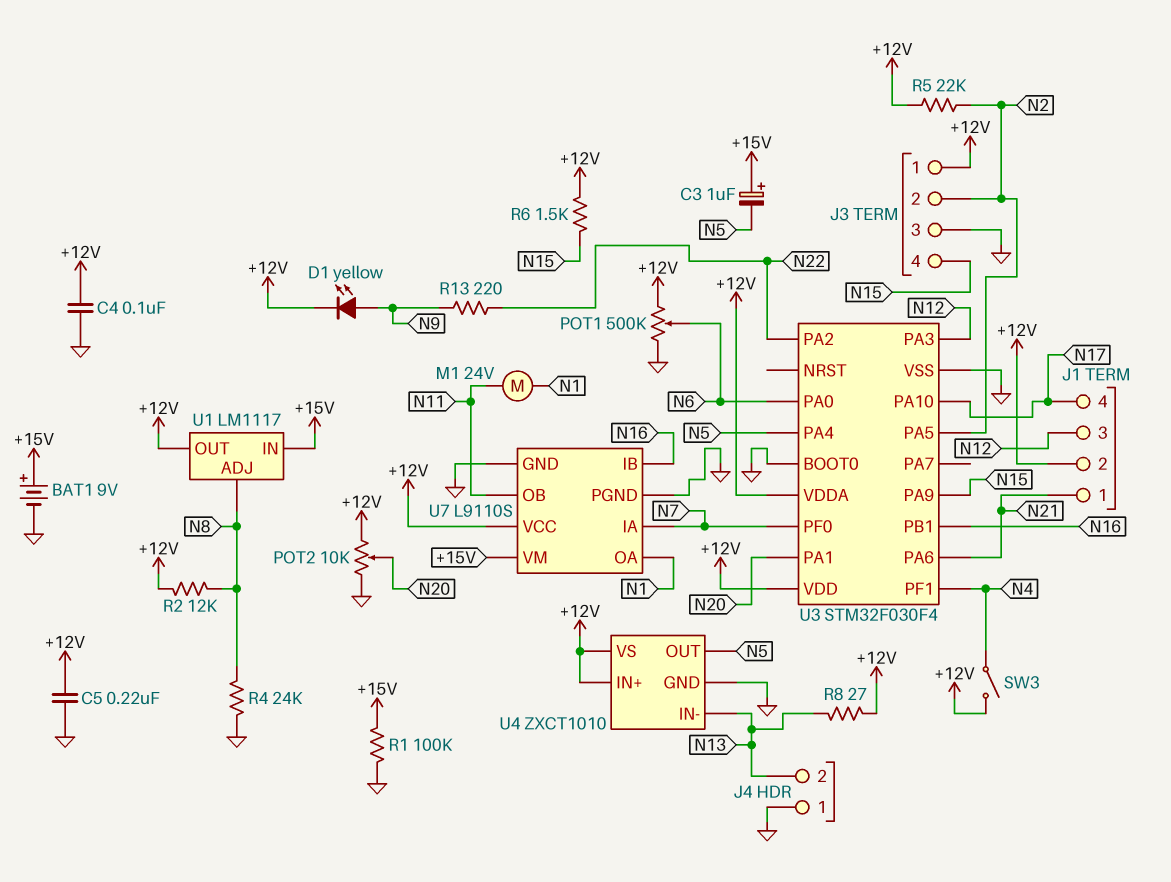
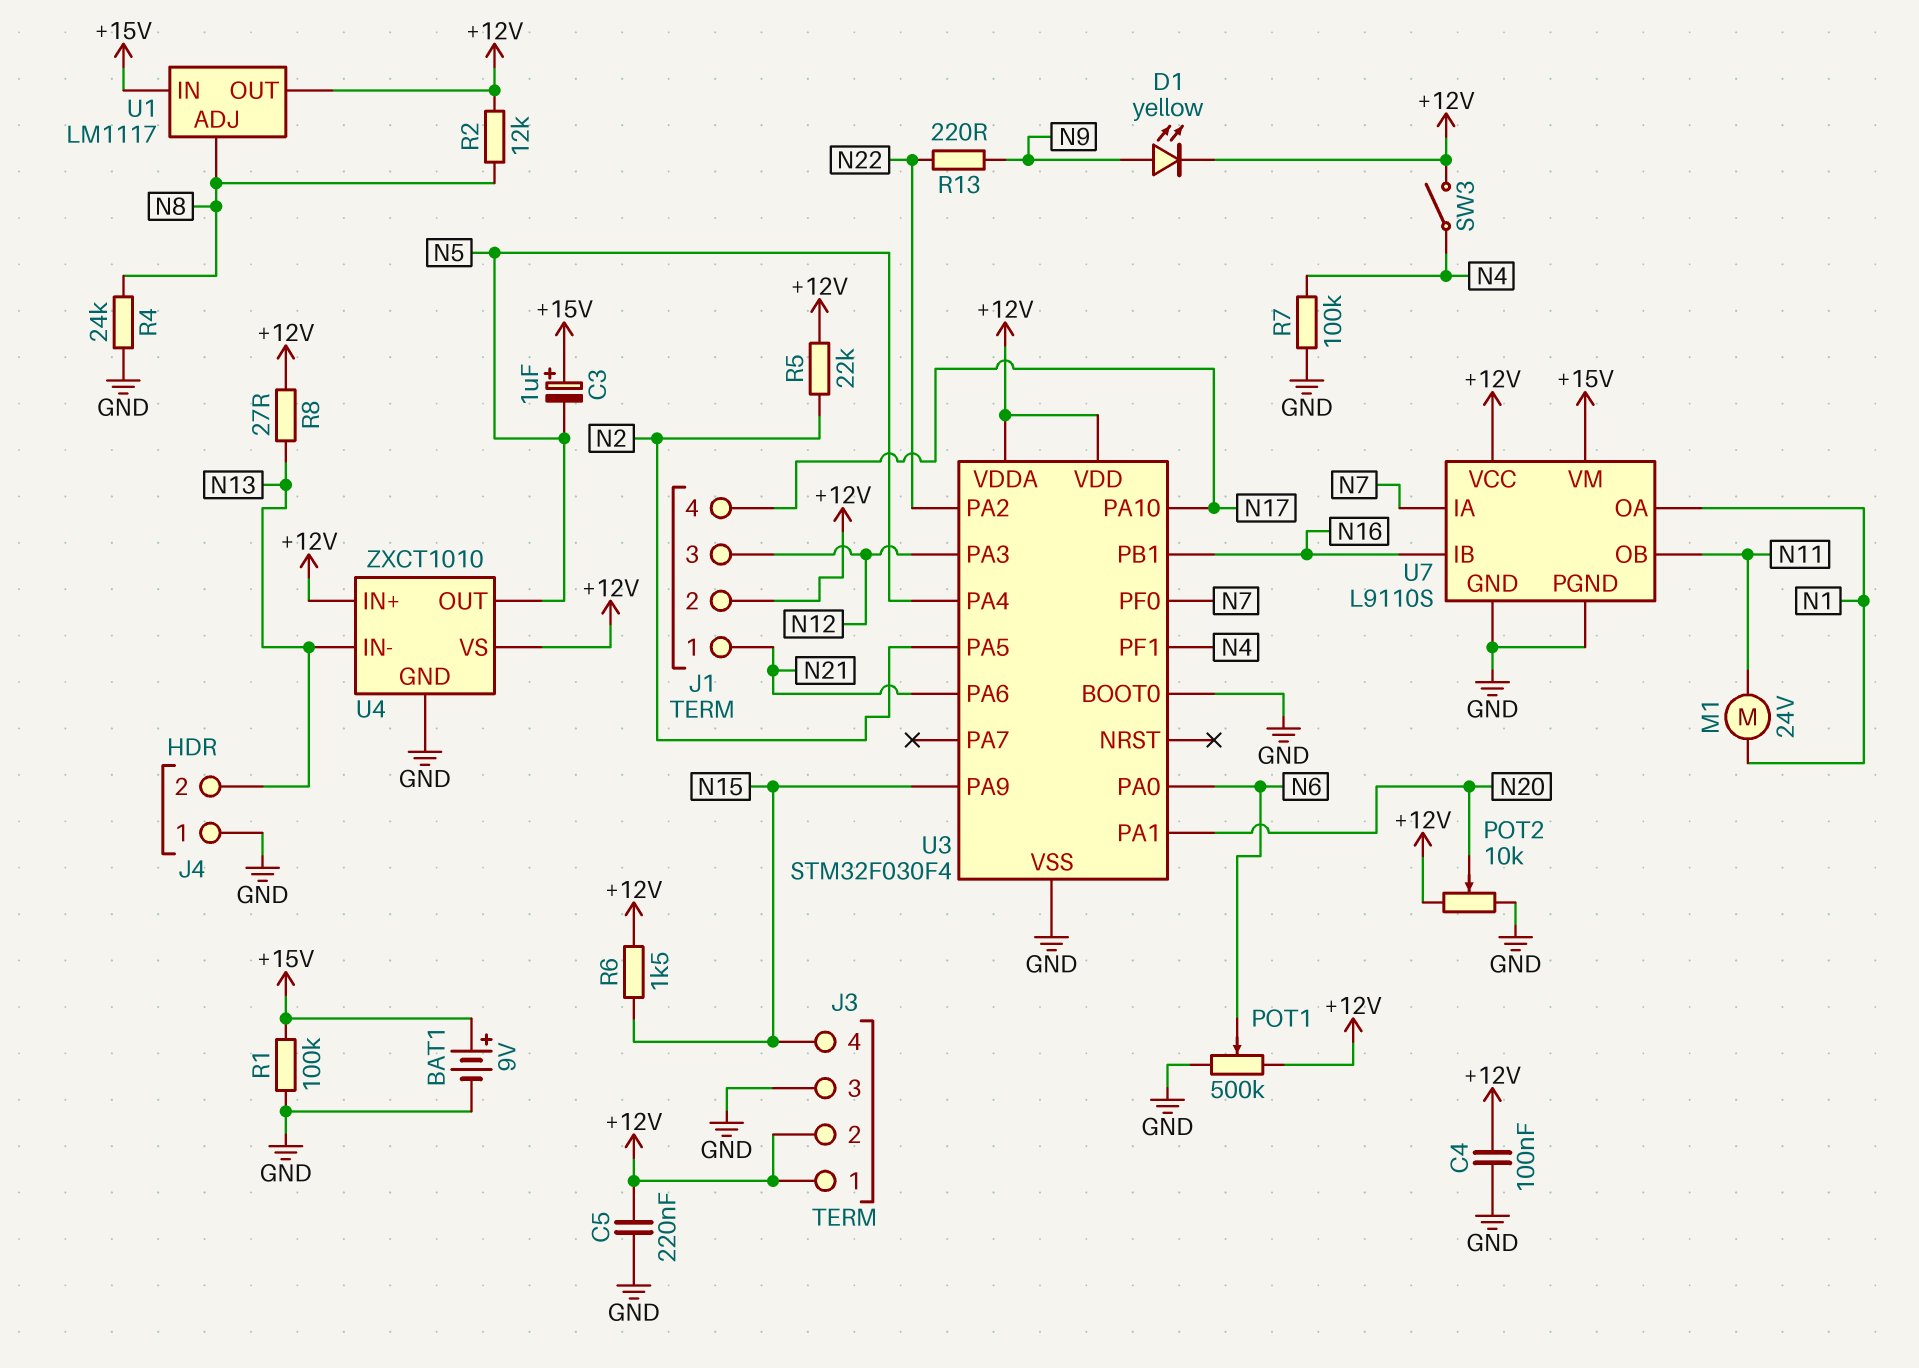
J3 pin 2: N2 -> +12V
R7: none -> 100k (GND, N4)

